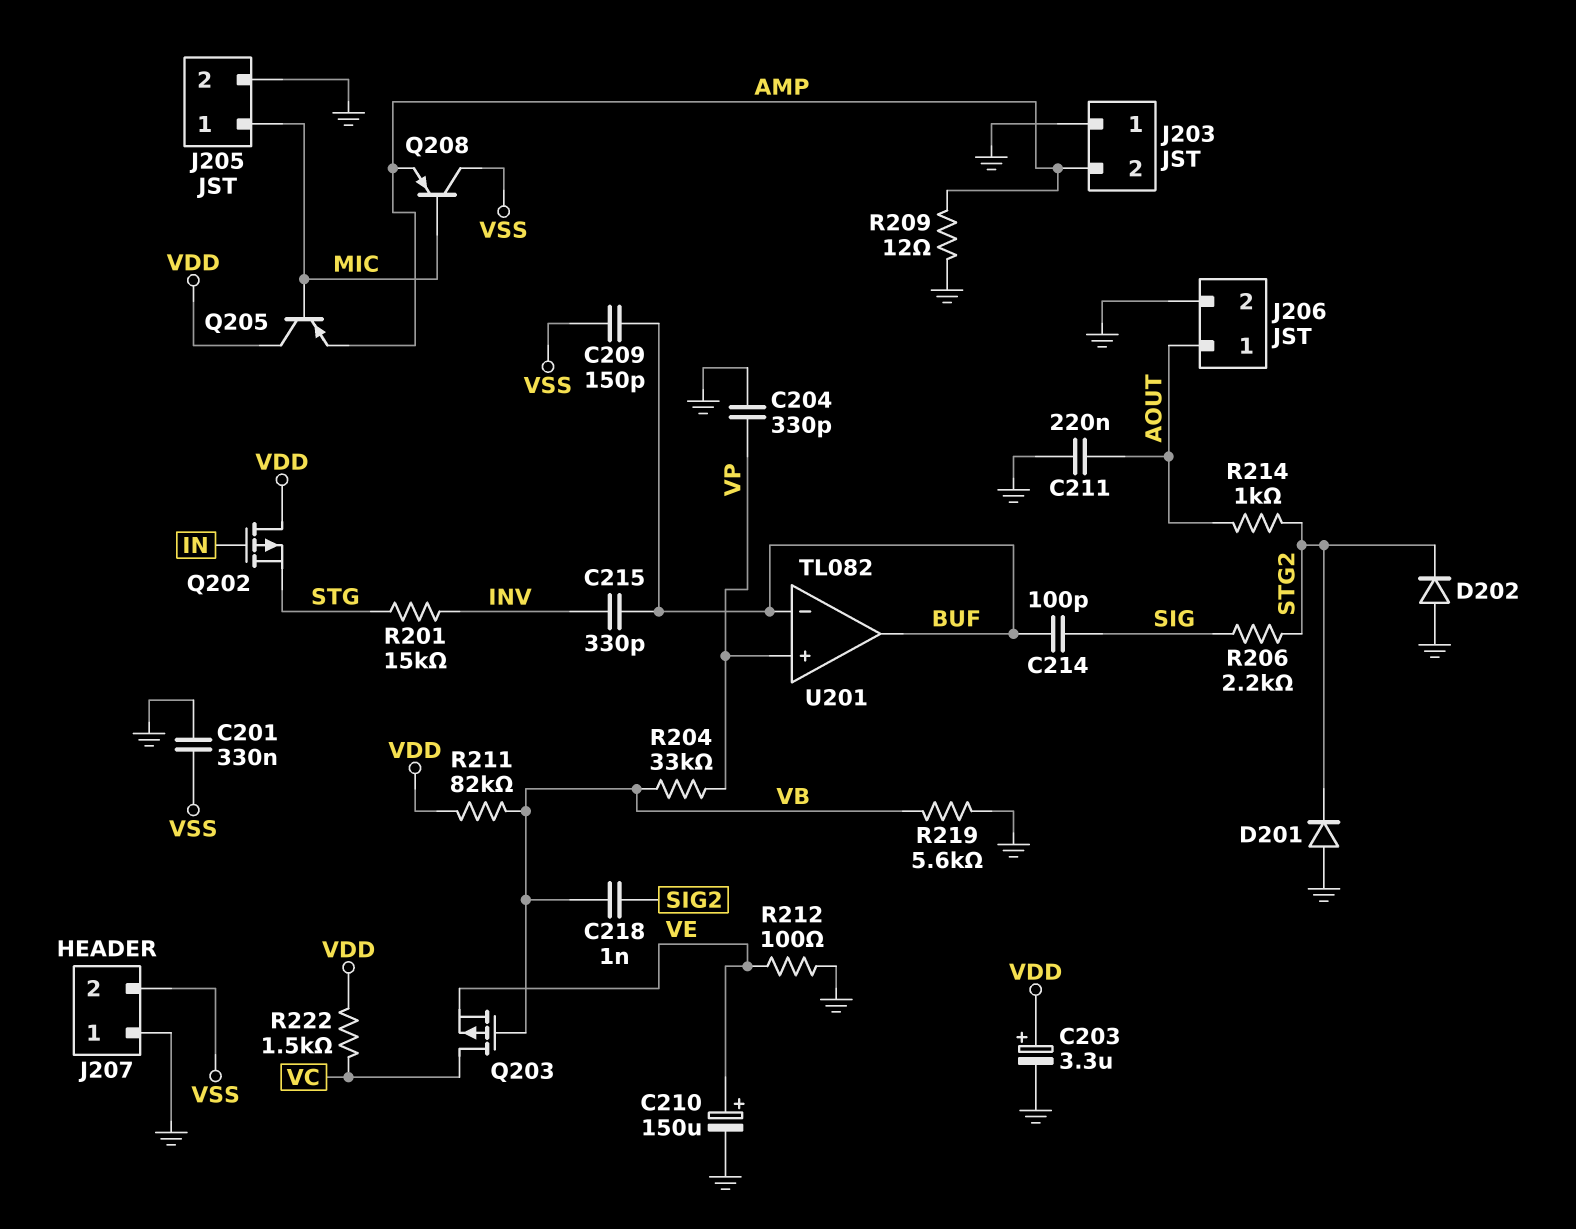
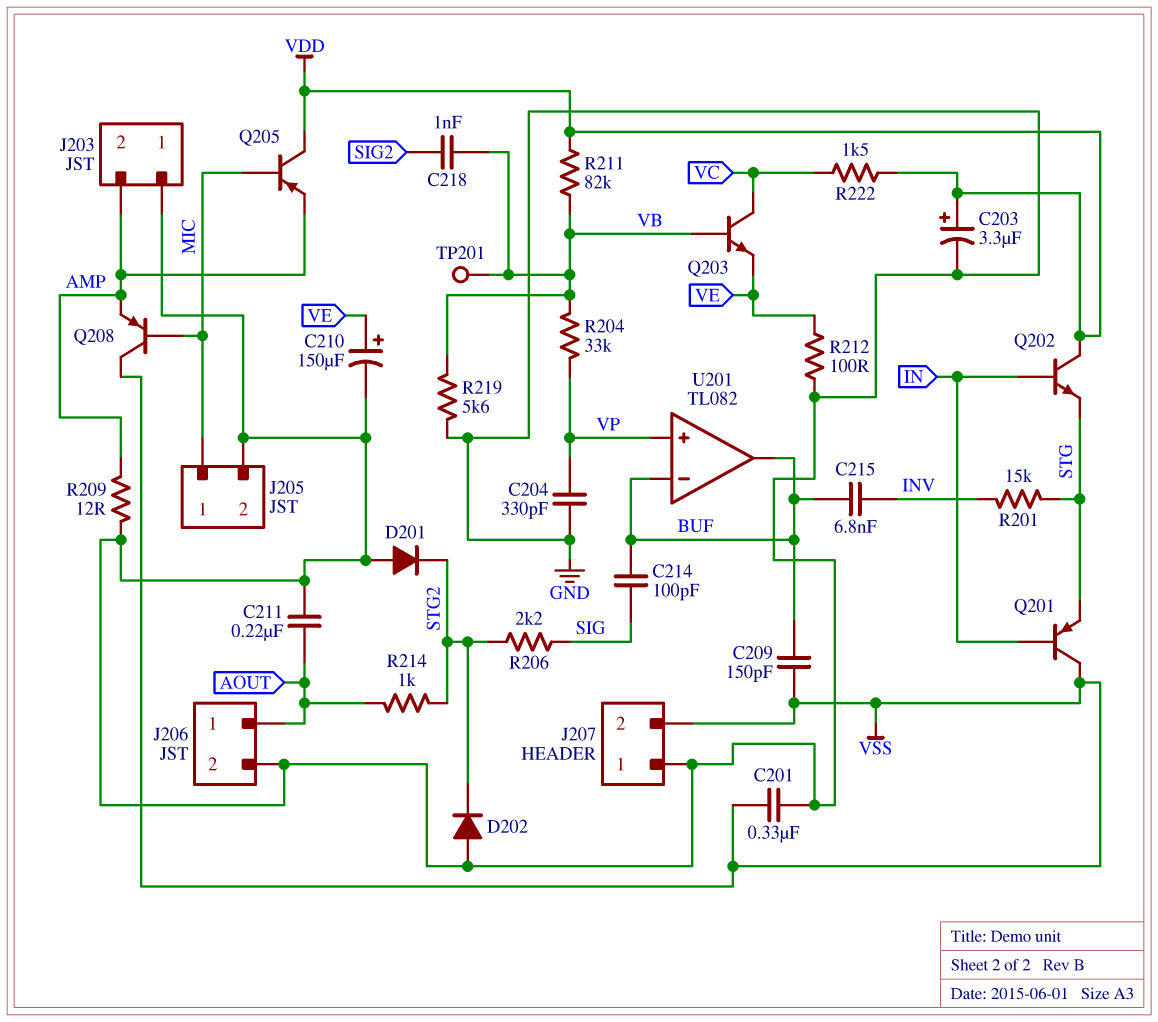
C215: 330pF (BUF, INV) -> 6.8nF (BUF, INV)
Q201: none -> PNP (B IN, C VSS, E STG)
Q202: PMOS (G IN, D VDD, S STG) -> NPN (B IN, C VDD, E STG)
Q203: PMOS (G VB, D VC, S VE) -> NPN (B VB, C VC, E VE)
TP201: none -> test point (VB)

